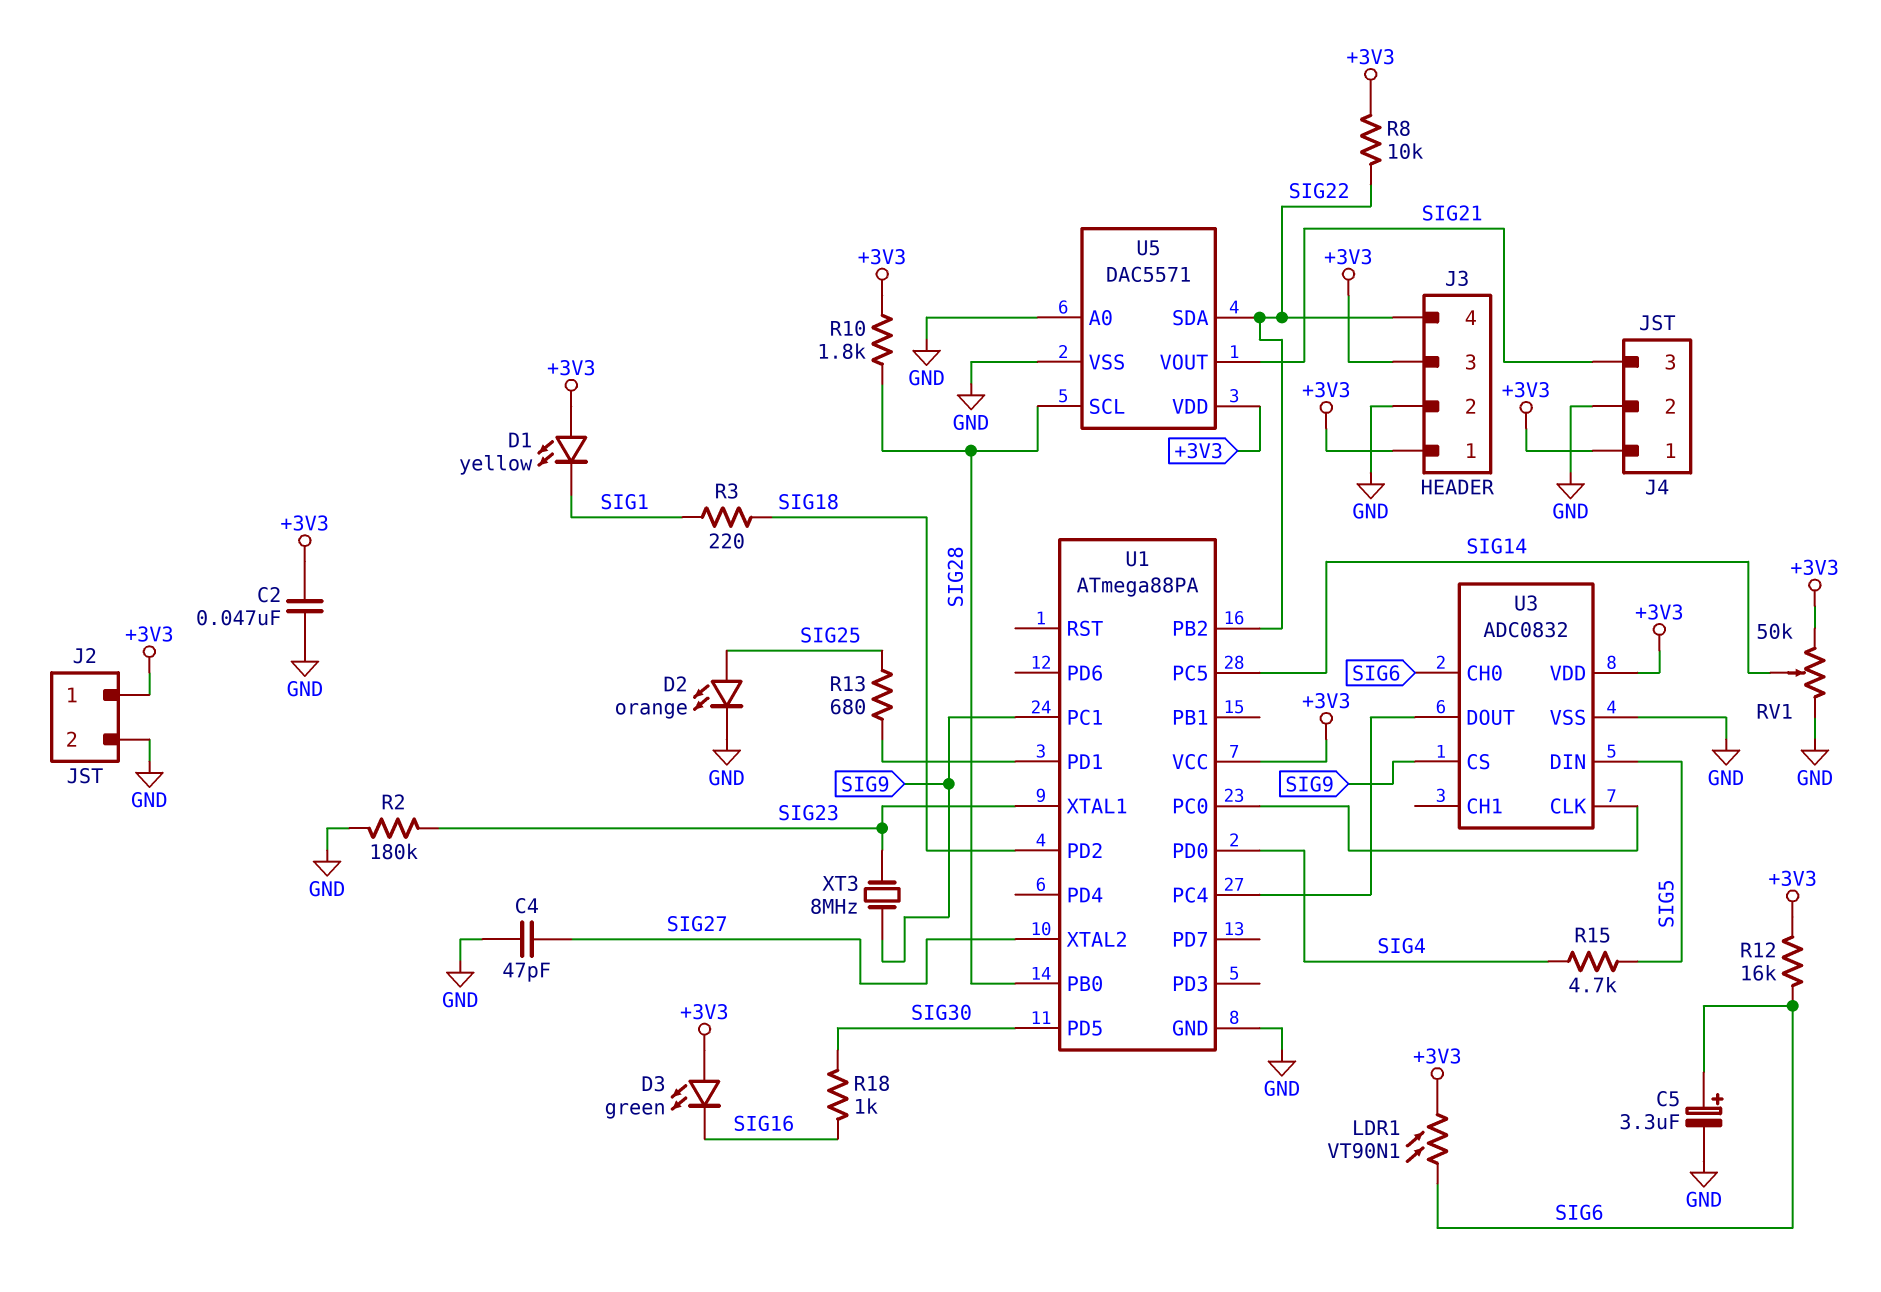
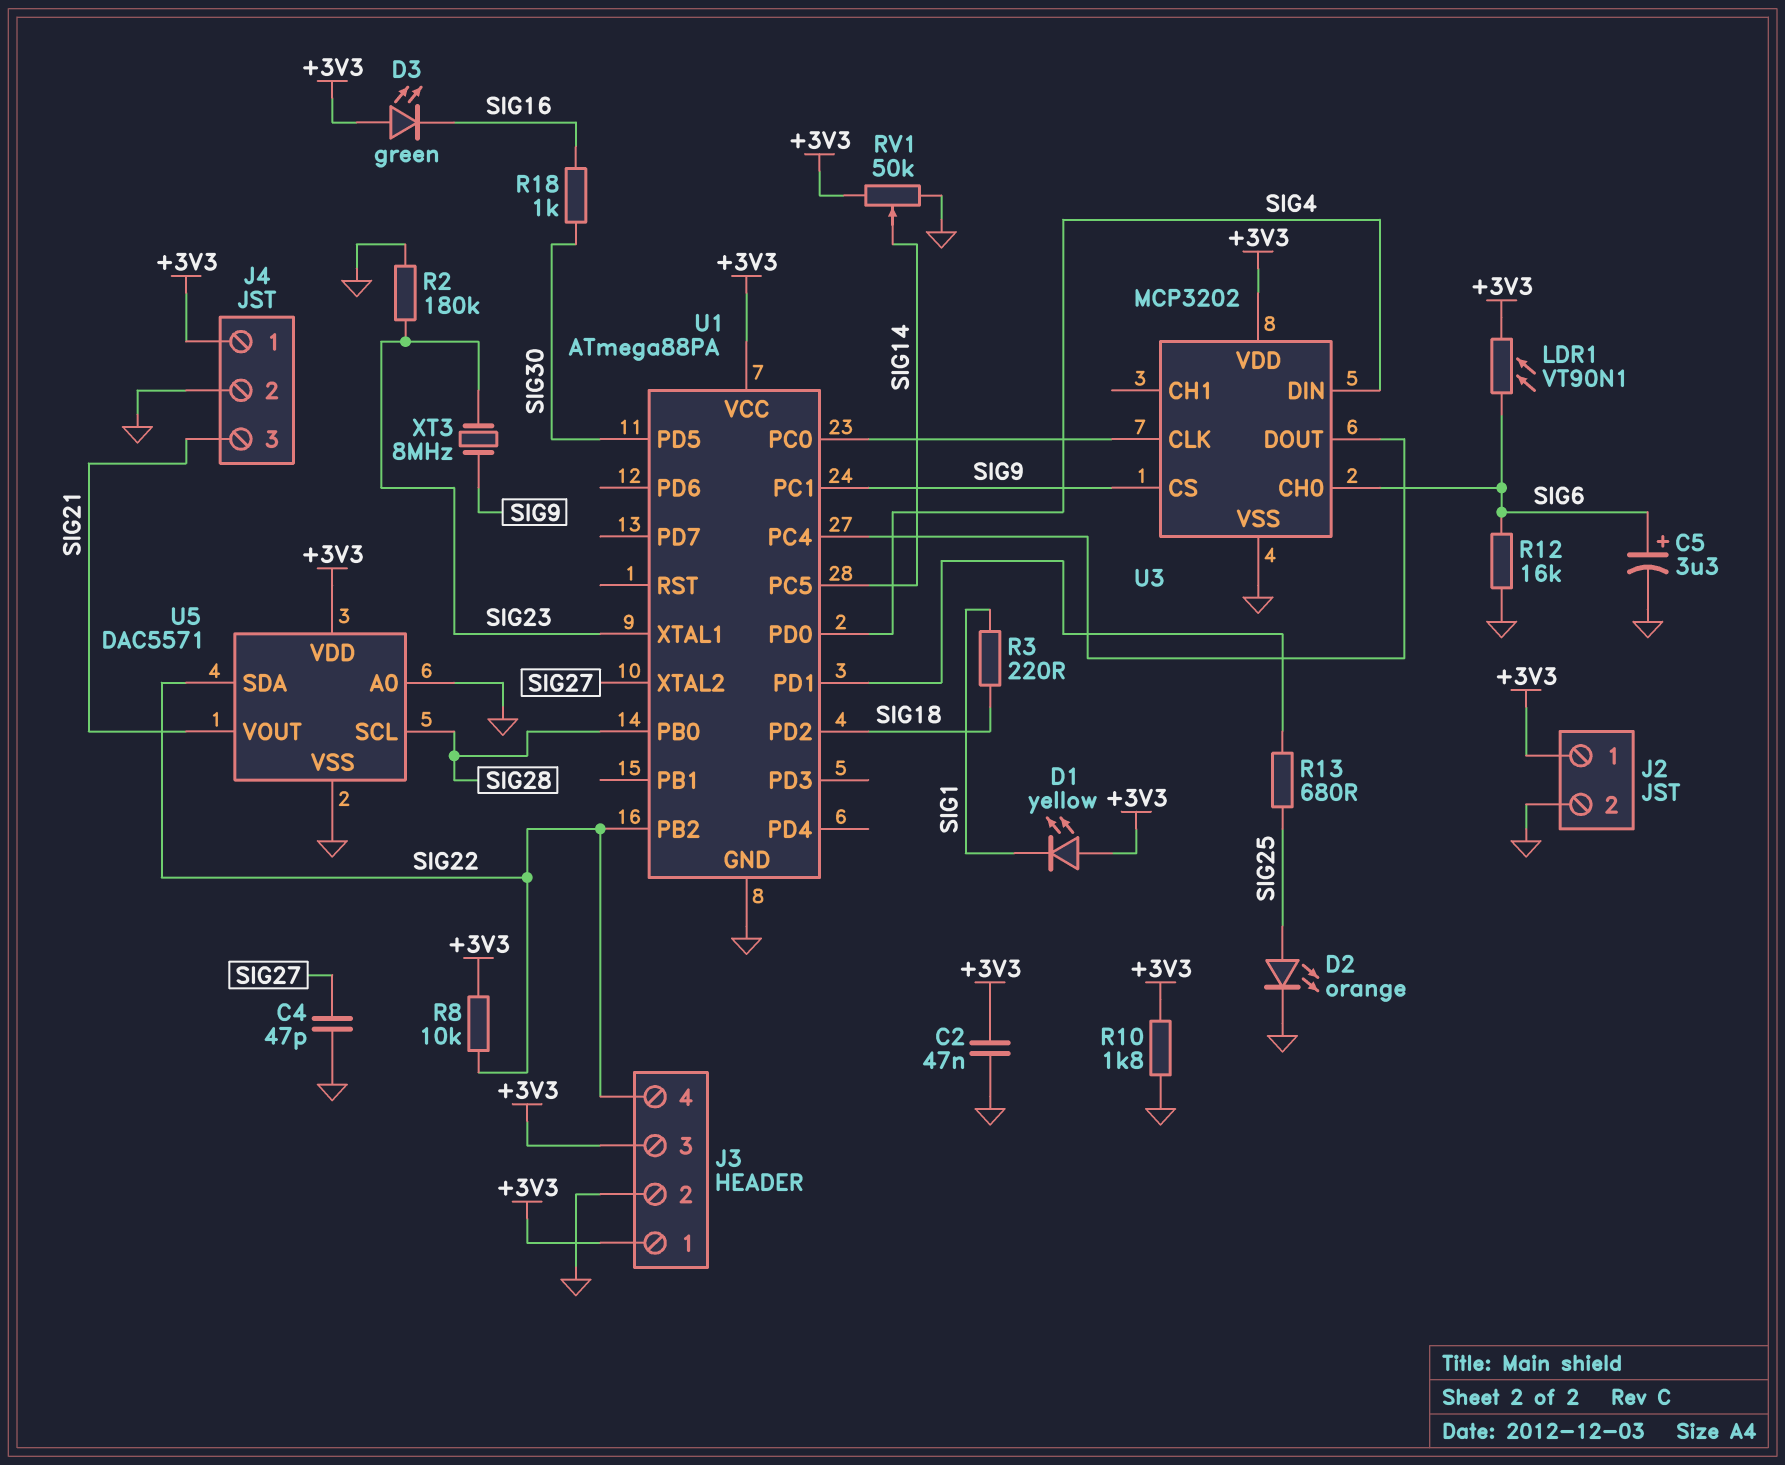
R10: 1.8k (+3V3, SIG28) -> 1.8k (+3V3, GND)
R12: 16k (+3V3, SIG6) -> 16k (GND, SIG6)
R15: 4.7k (SIG4, SIG5) -> none
U3: ADC0832 -> MCP3202
U3 pin DIN: SIG5 -> SIG4

